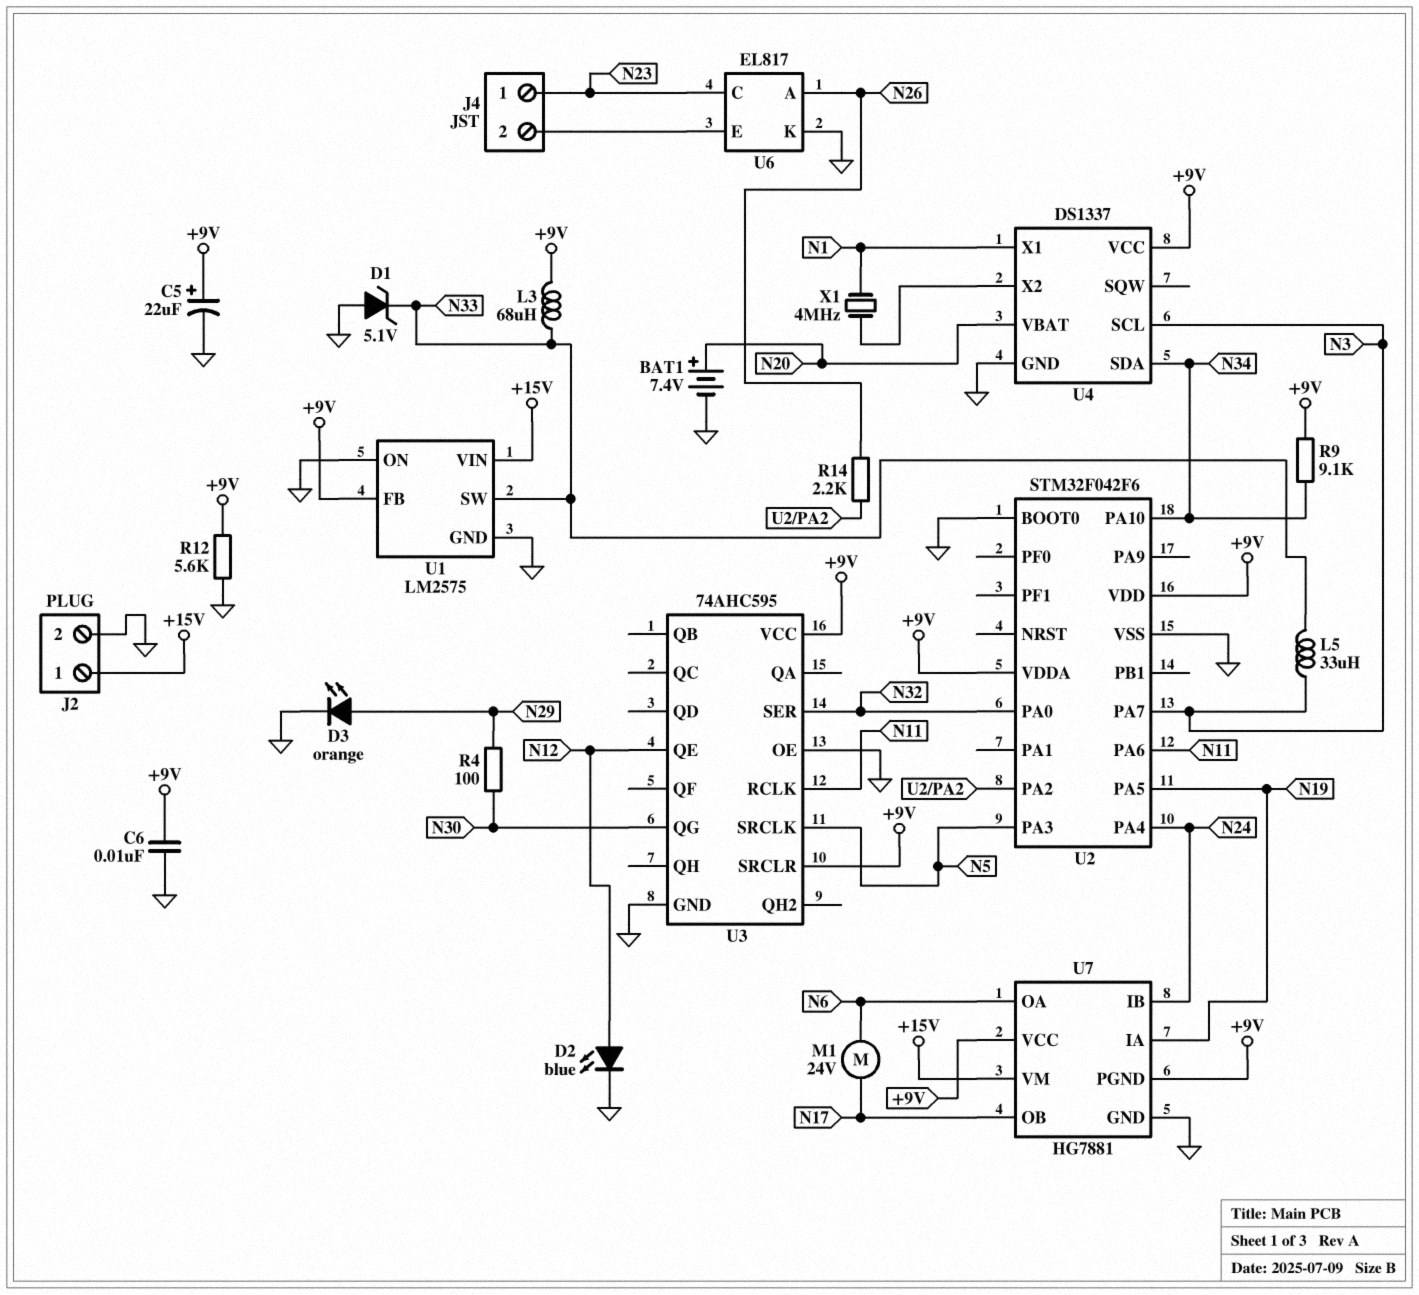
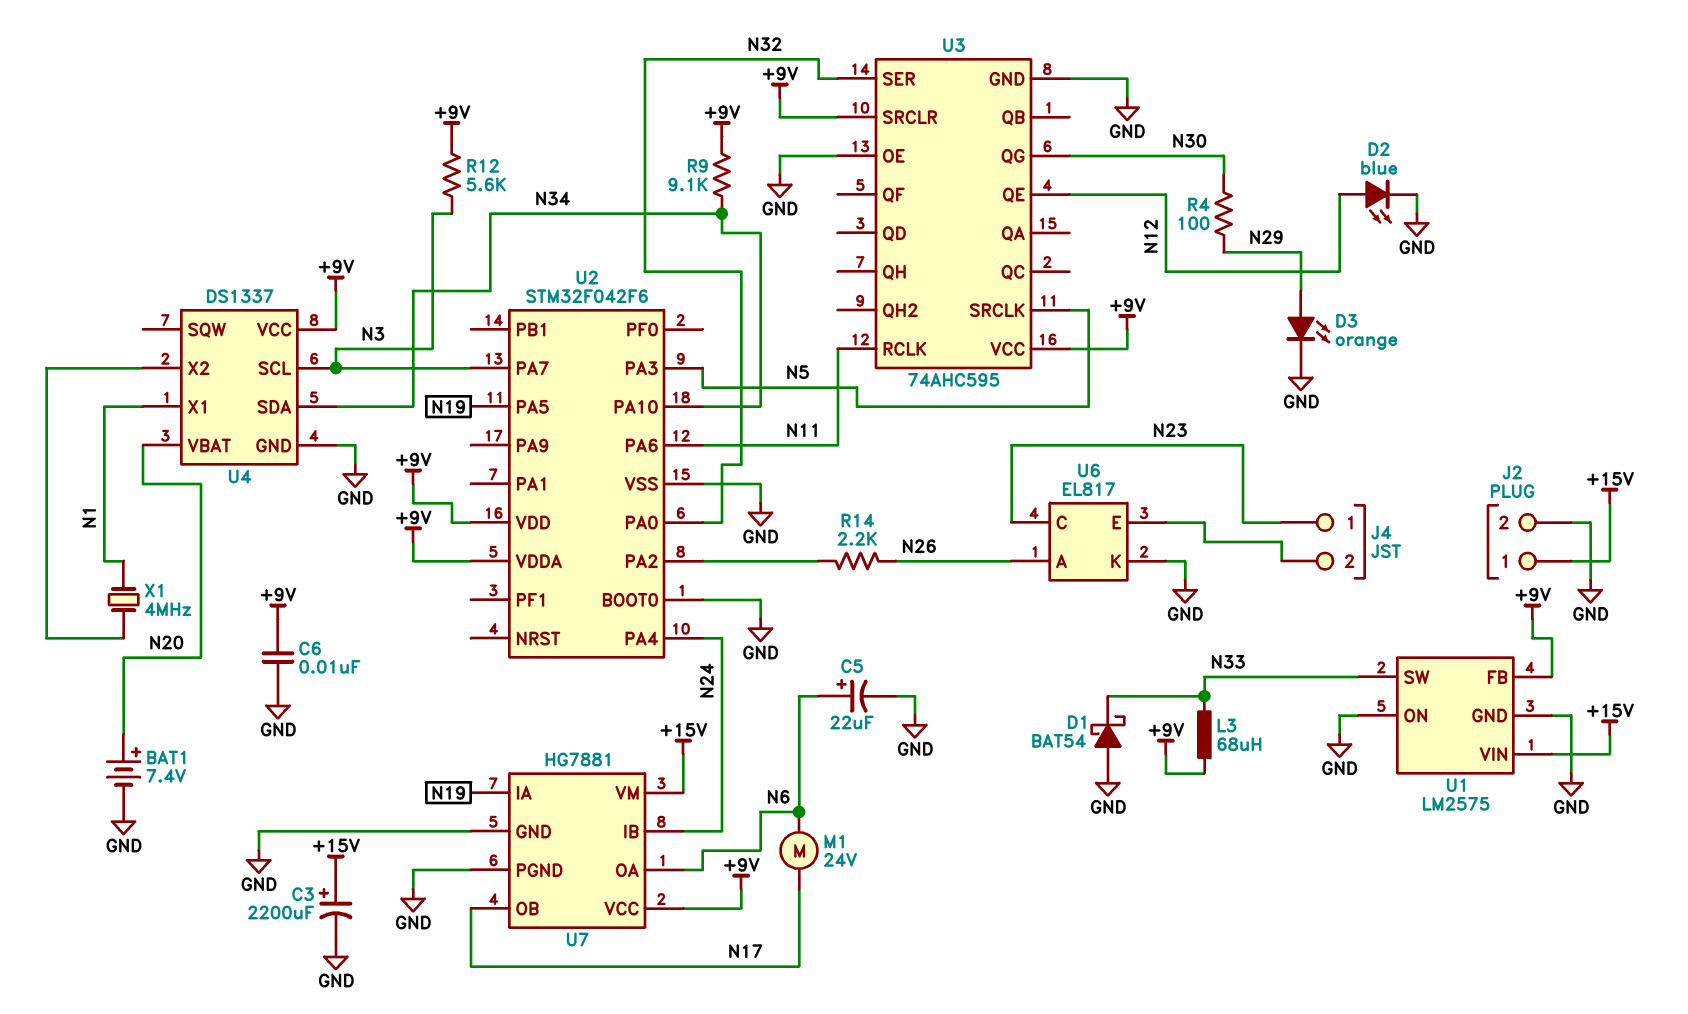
C3: none -> 2200uF (plus +15V, minus GND)
C5: 22uF (plus +9V, minus GND) -> 22uF (plus N6, minus GND)
D1: zener 5.1V (A GND, K N33) -> schottky BAT54 (A GND, K N33)
L5: 33uH (N3, N33) -> none
R12: 5.6k (+9V, GND) -> 5.6k (+9V, N3)
U7 pin PGND: +9V -> GND

